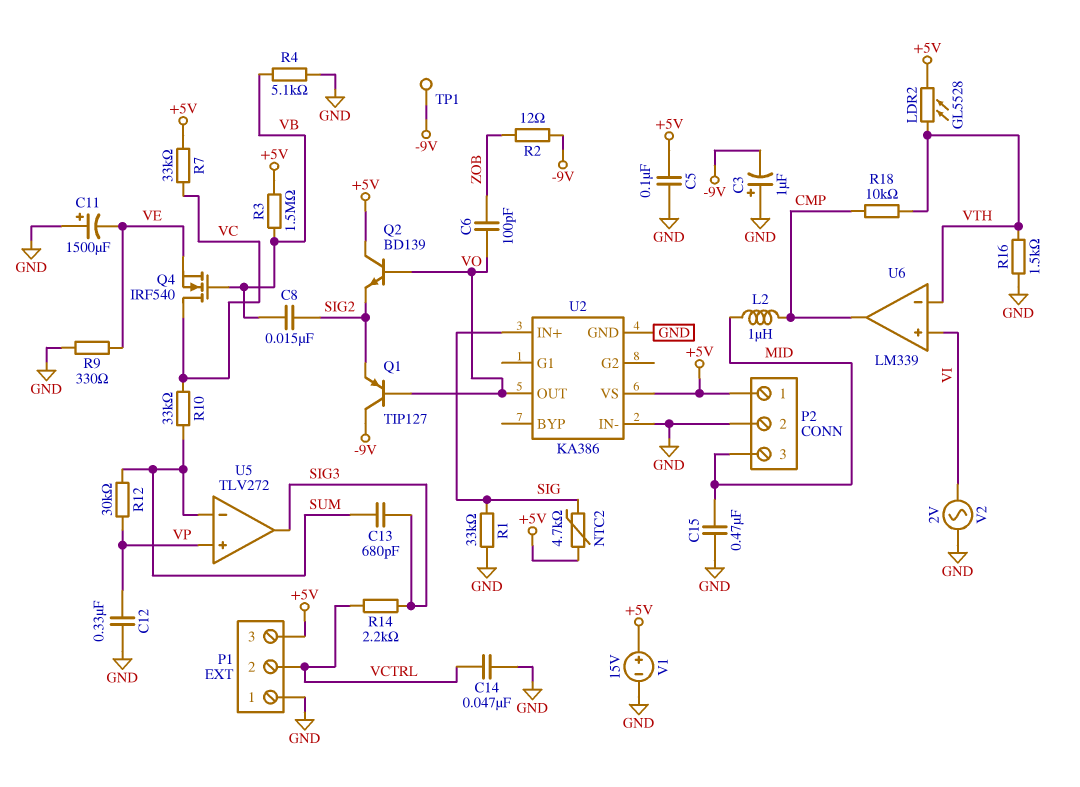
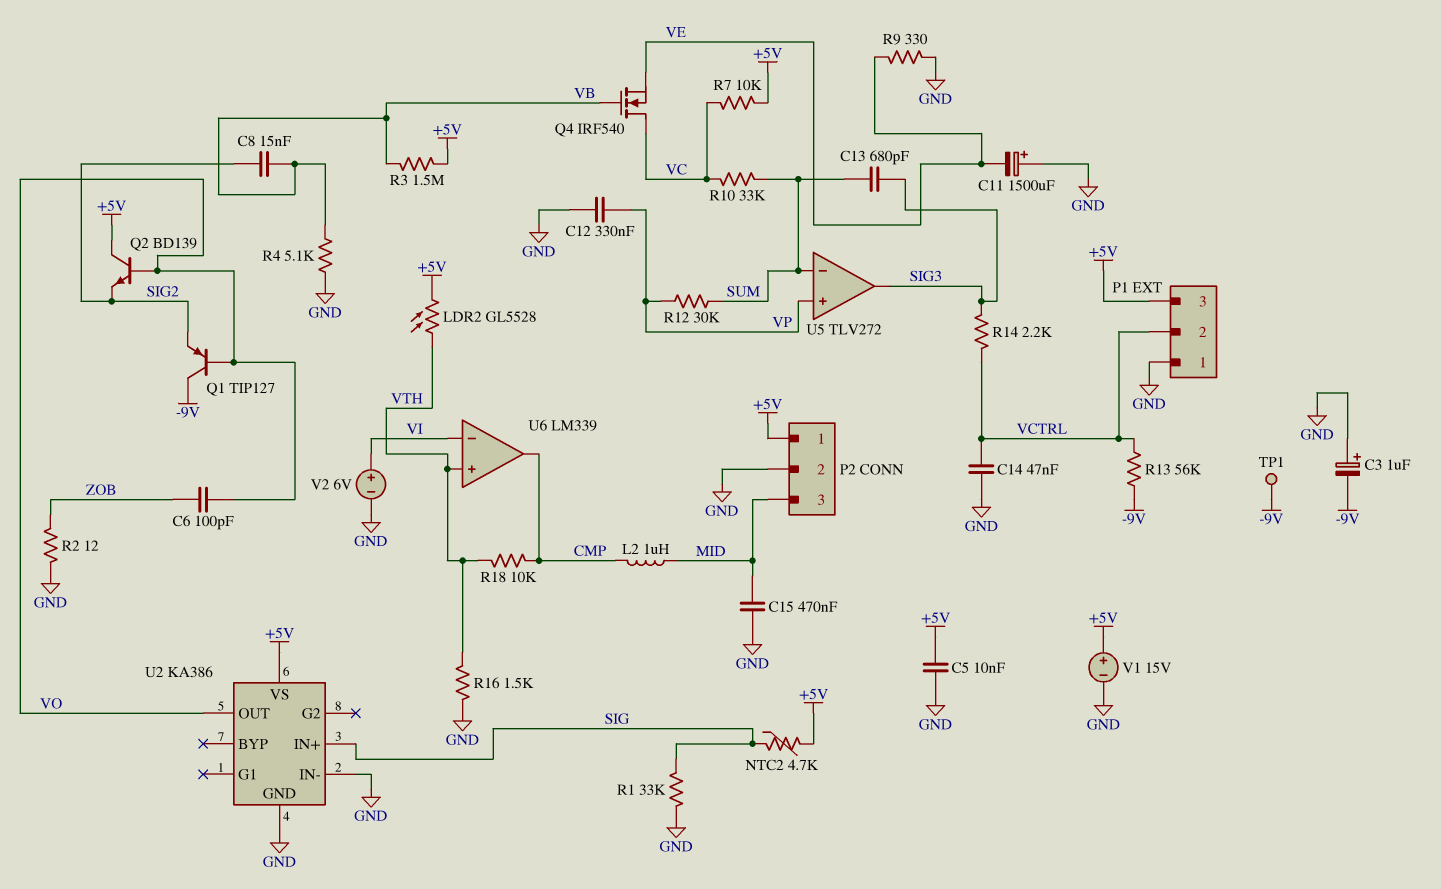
C5: 100nF (+5V, GND) -> 10nF (+5V, GND)
R2: 12 (-9V, ZOB) -> 12 (GND, ZOB)
R7: 33k (+5V, VC) -> 10k (+5V, VC)
R13: none -> 56k (-9V, VCTRL)
U6 pin in+: VI -> VTH
U6 pin in-: VTH -> VI
V2: AC 2V (GND, VI) -> 6V (plus VI, minus GND)

